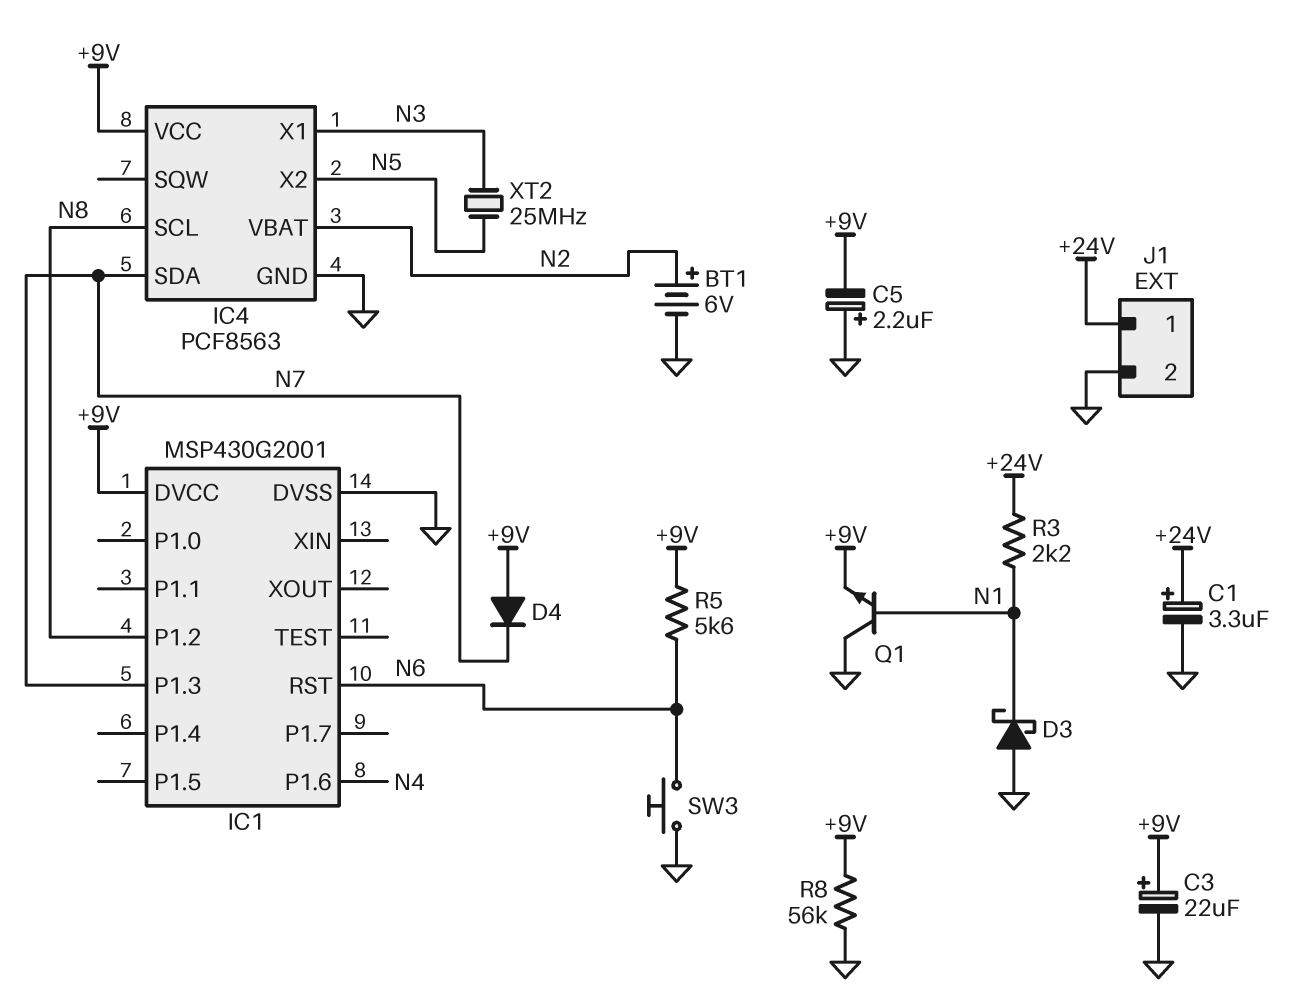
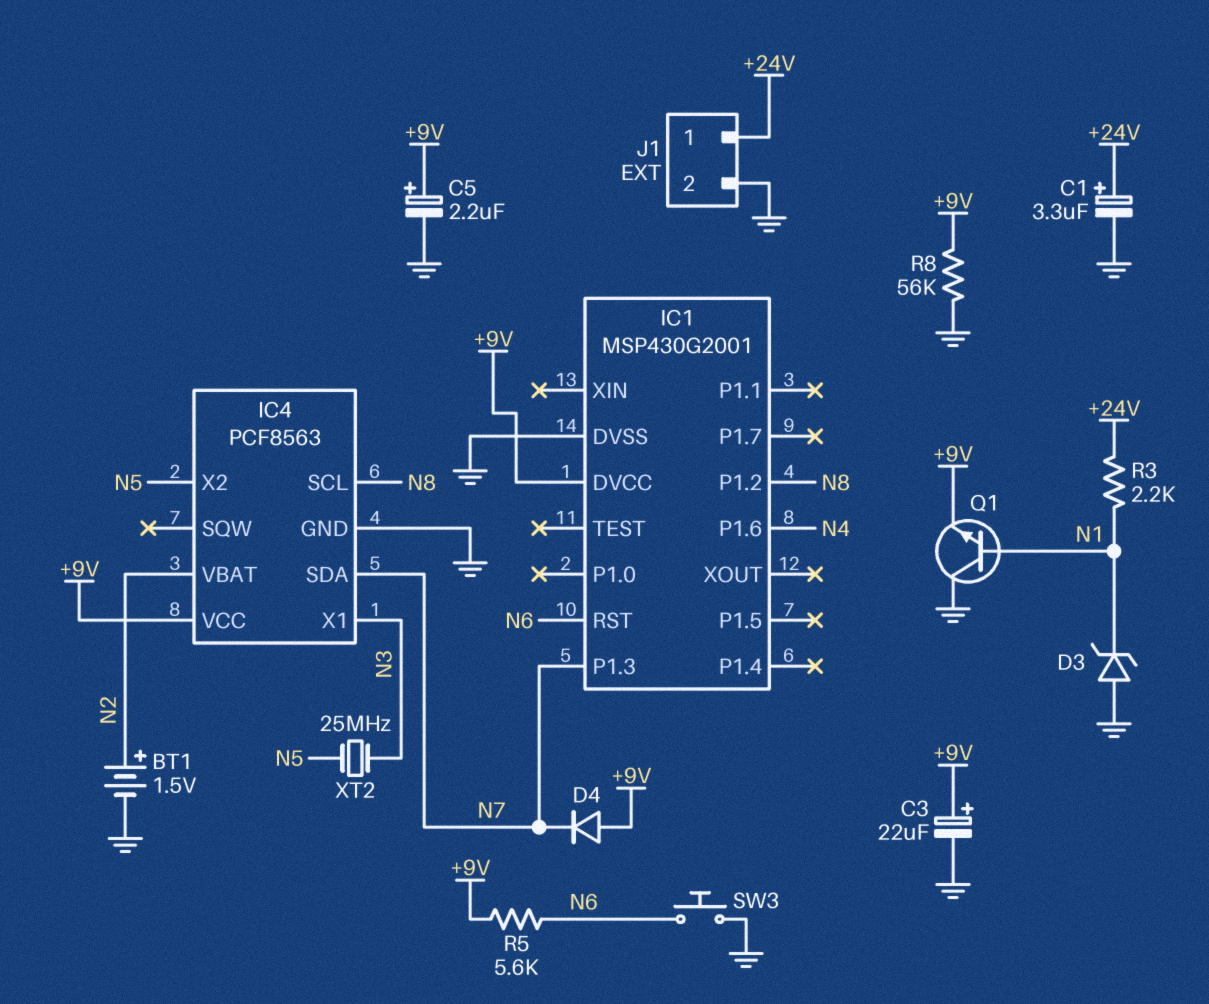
BT1: 6V (plus N2, minus GND) -> 1.5V (plus N2, minus GND)
C5: 2.2uF (plus GND, minus +9V) -> 2.2uF (plus +9V, minus GND)
D3: schottky (A GND, K N1) -> zener (A GND, K N1)

